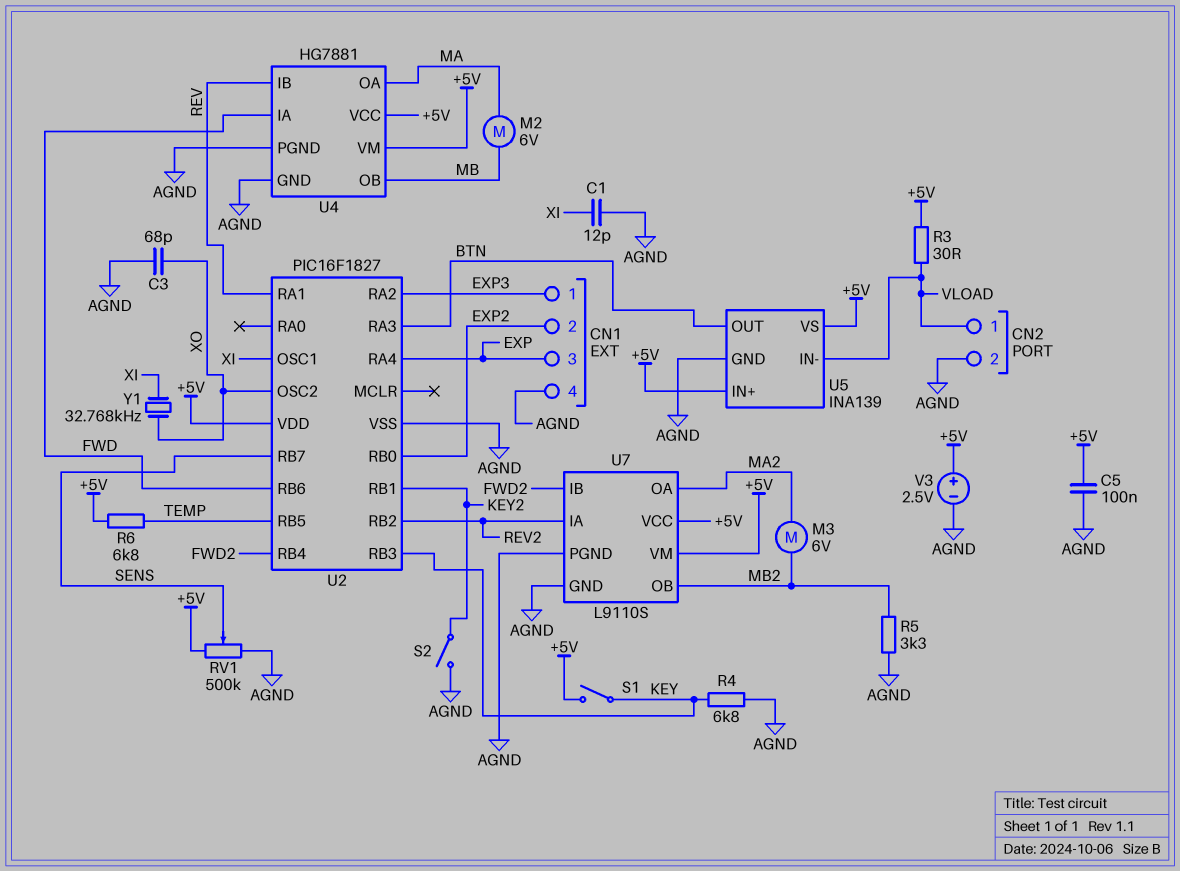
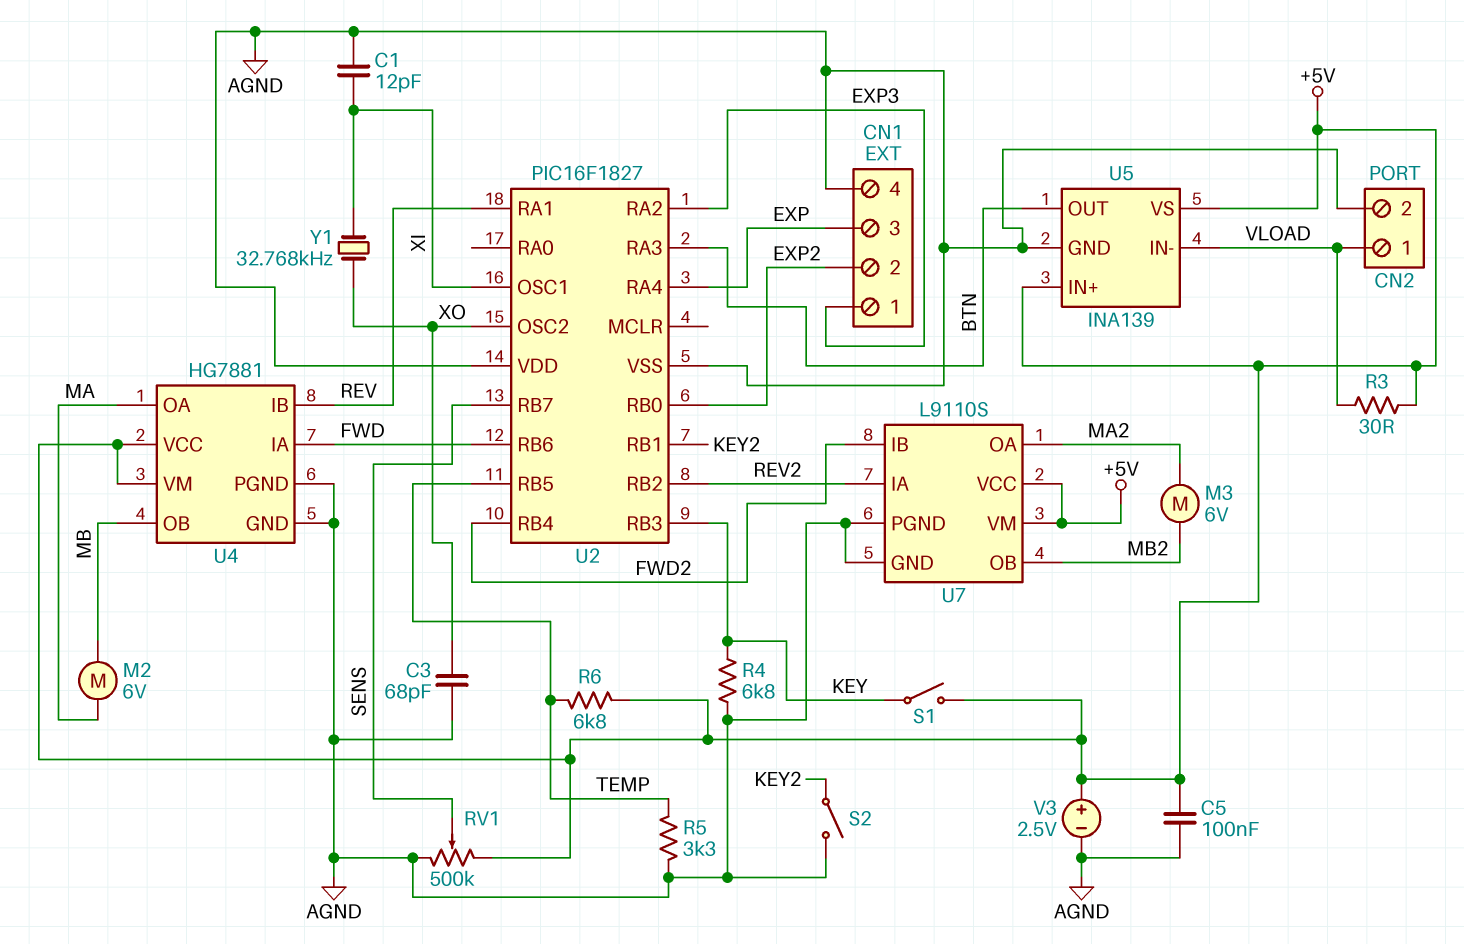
R5: 3.3k (AGND, MB2) -> 3.3k (AGND, TEMP)
U2 pin VDD: +5V -> AGND

